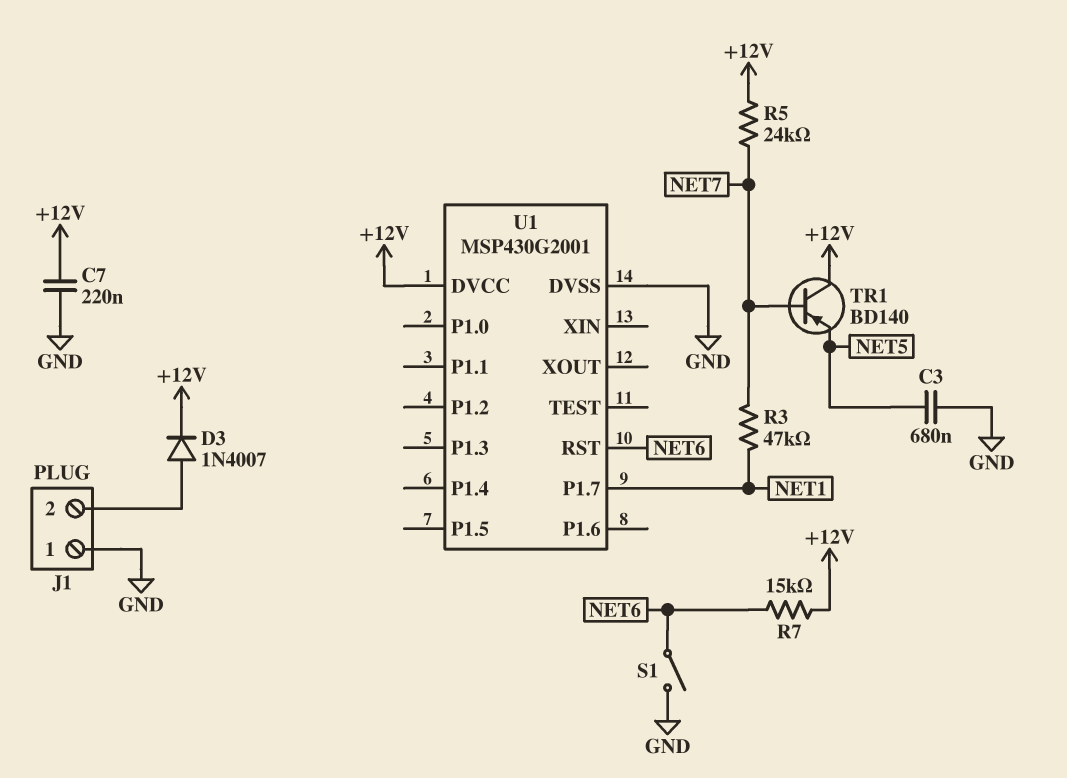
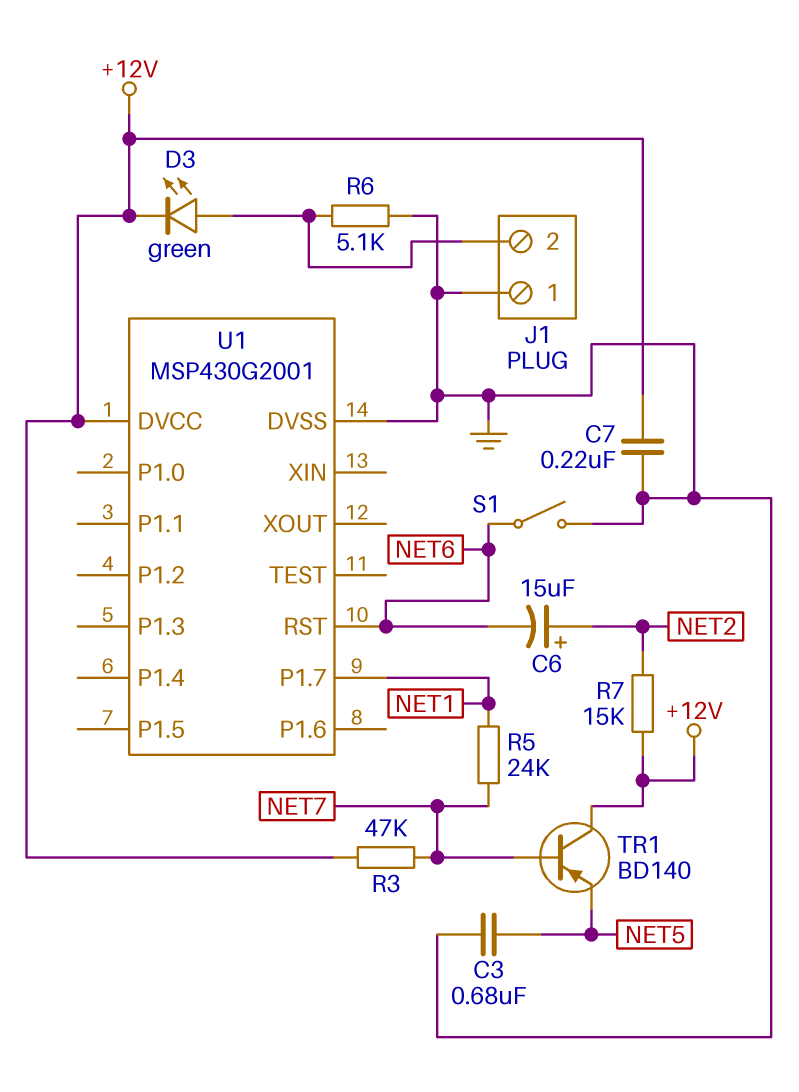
C6: none -> 15uF (plus NET2, minus NET6)
D3: diode 1N4007 (A J1/2, K +12V) -> LED green (A J1/2, K +12V)
R3: 47k (NET1, NET7) -> 47k (+12V, NET7)
R5: 24k (+12V, NET7) -> 24k (NET1, NET7)
R6: none -> 5.1k (GND, J1/2)
R7: 15k (+12V, NET6) -> 15k (+12V, NET2)

